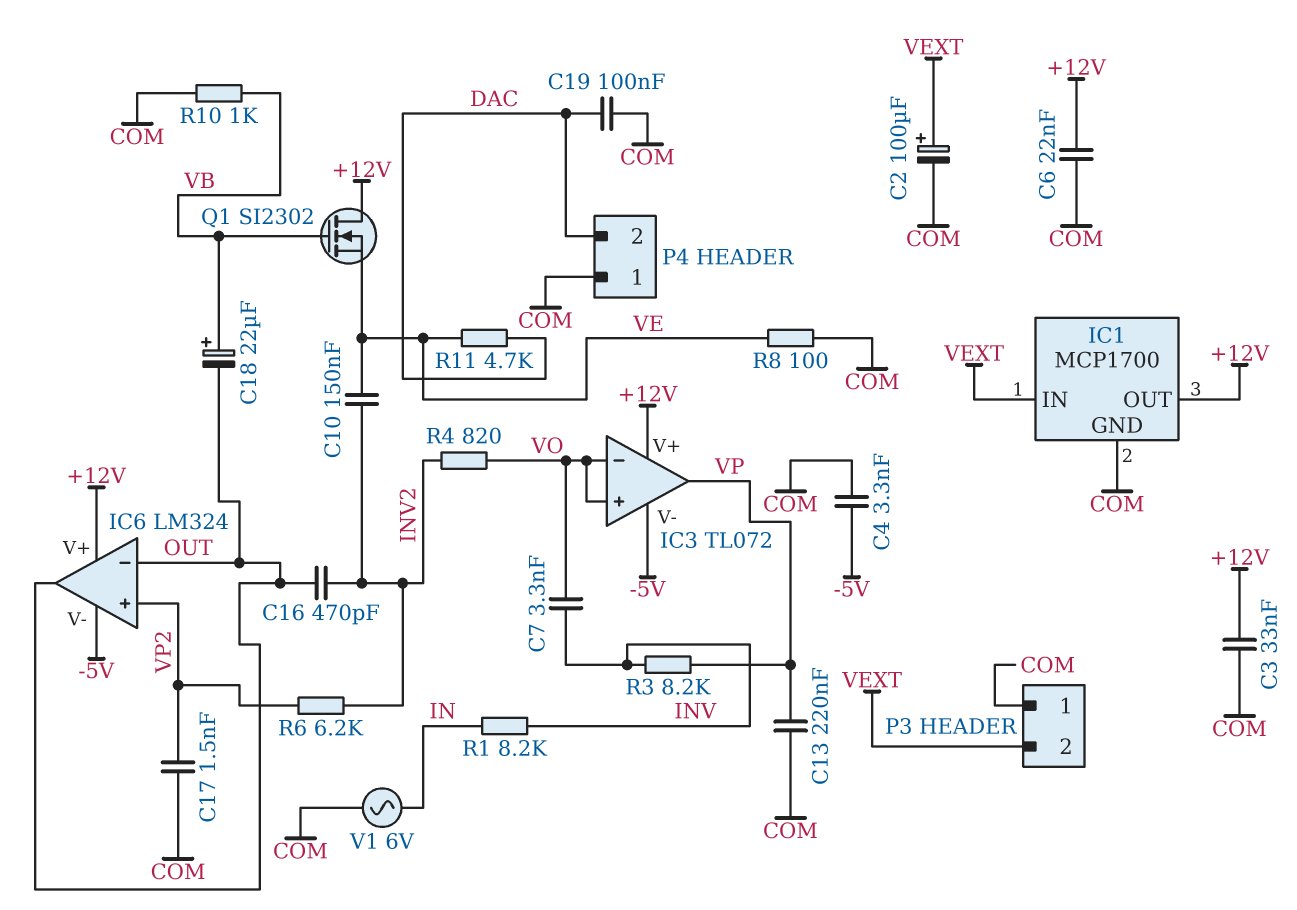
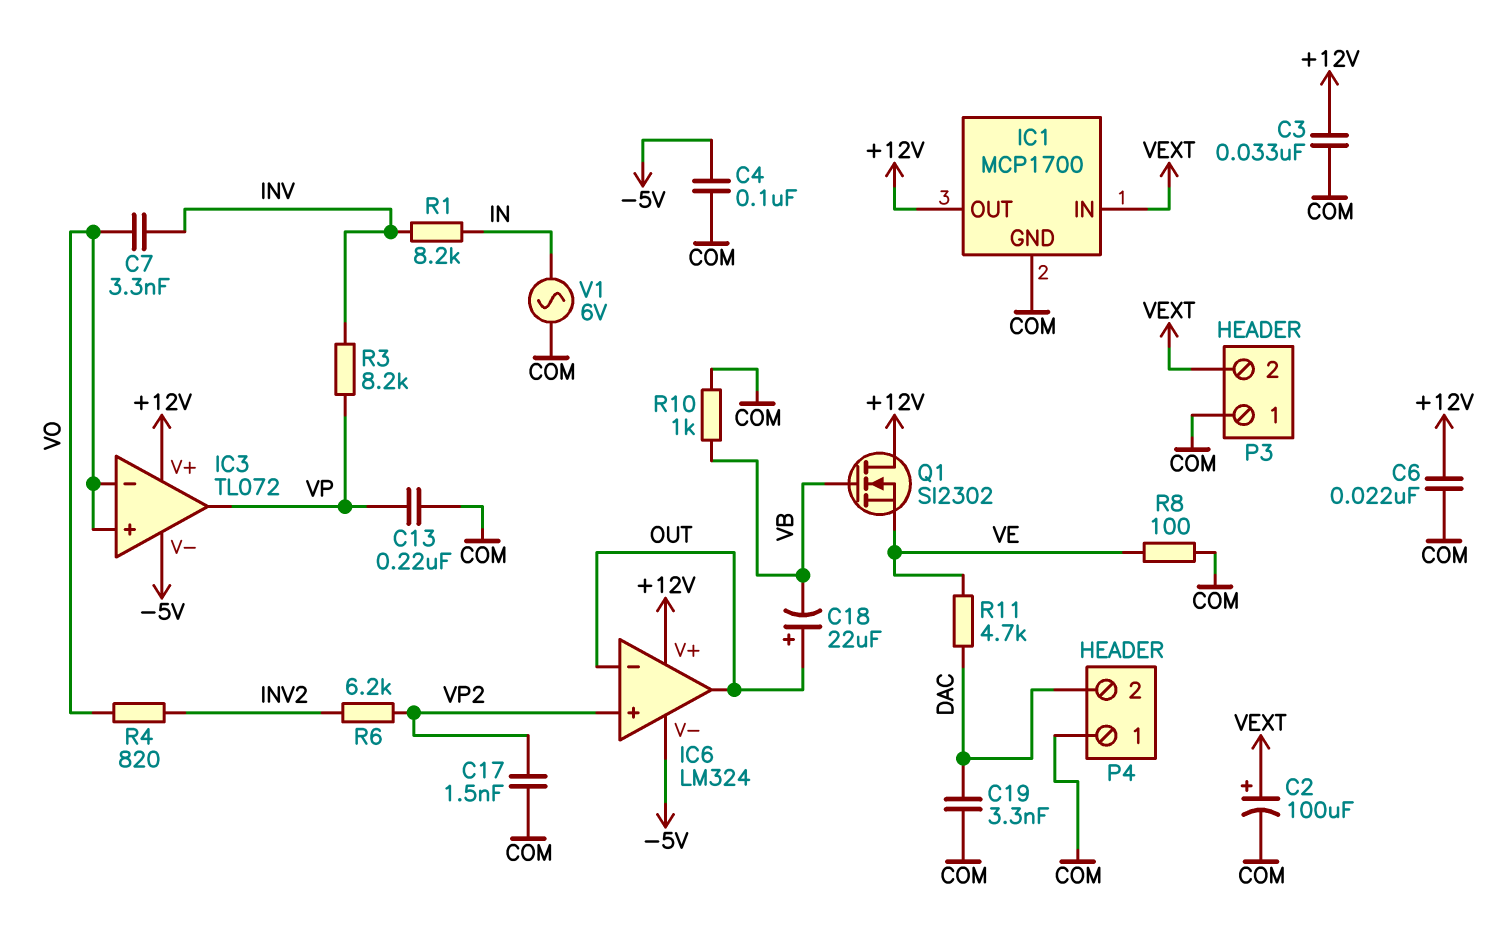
C4: 3.3nF (-5V, COM) -> 100nF (-5V, COM)
C10: 150nF (INV2, VE) -> none
C16: 470pF (INV2, OUT) -> none
C18: 22uF (plus VB, minus OUT) -> 22uF (plus OUT, minus VB)
C19: 100nF (COM, DAC) -> 3.3nF (COM, DAC)

